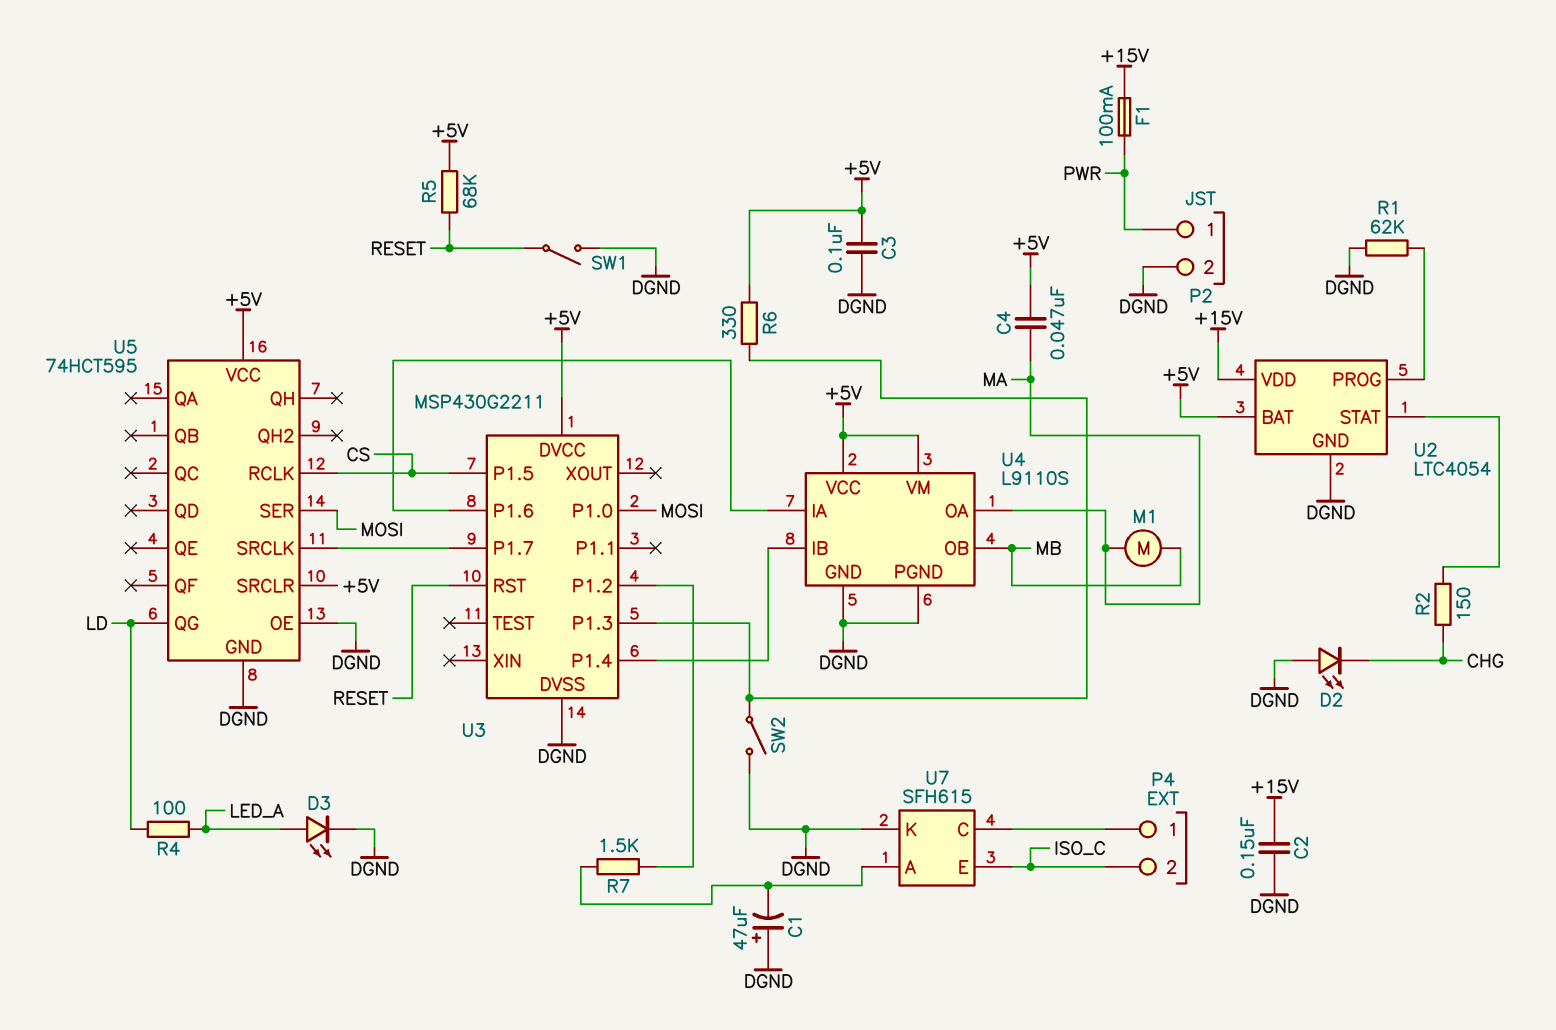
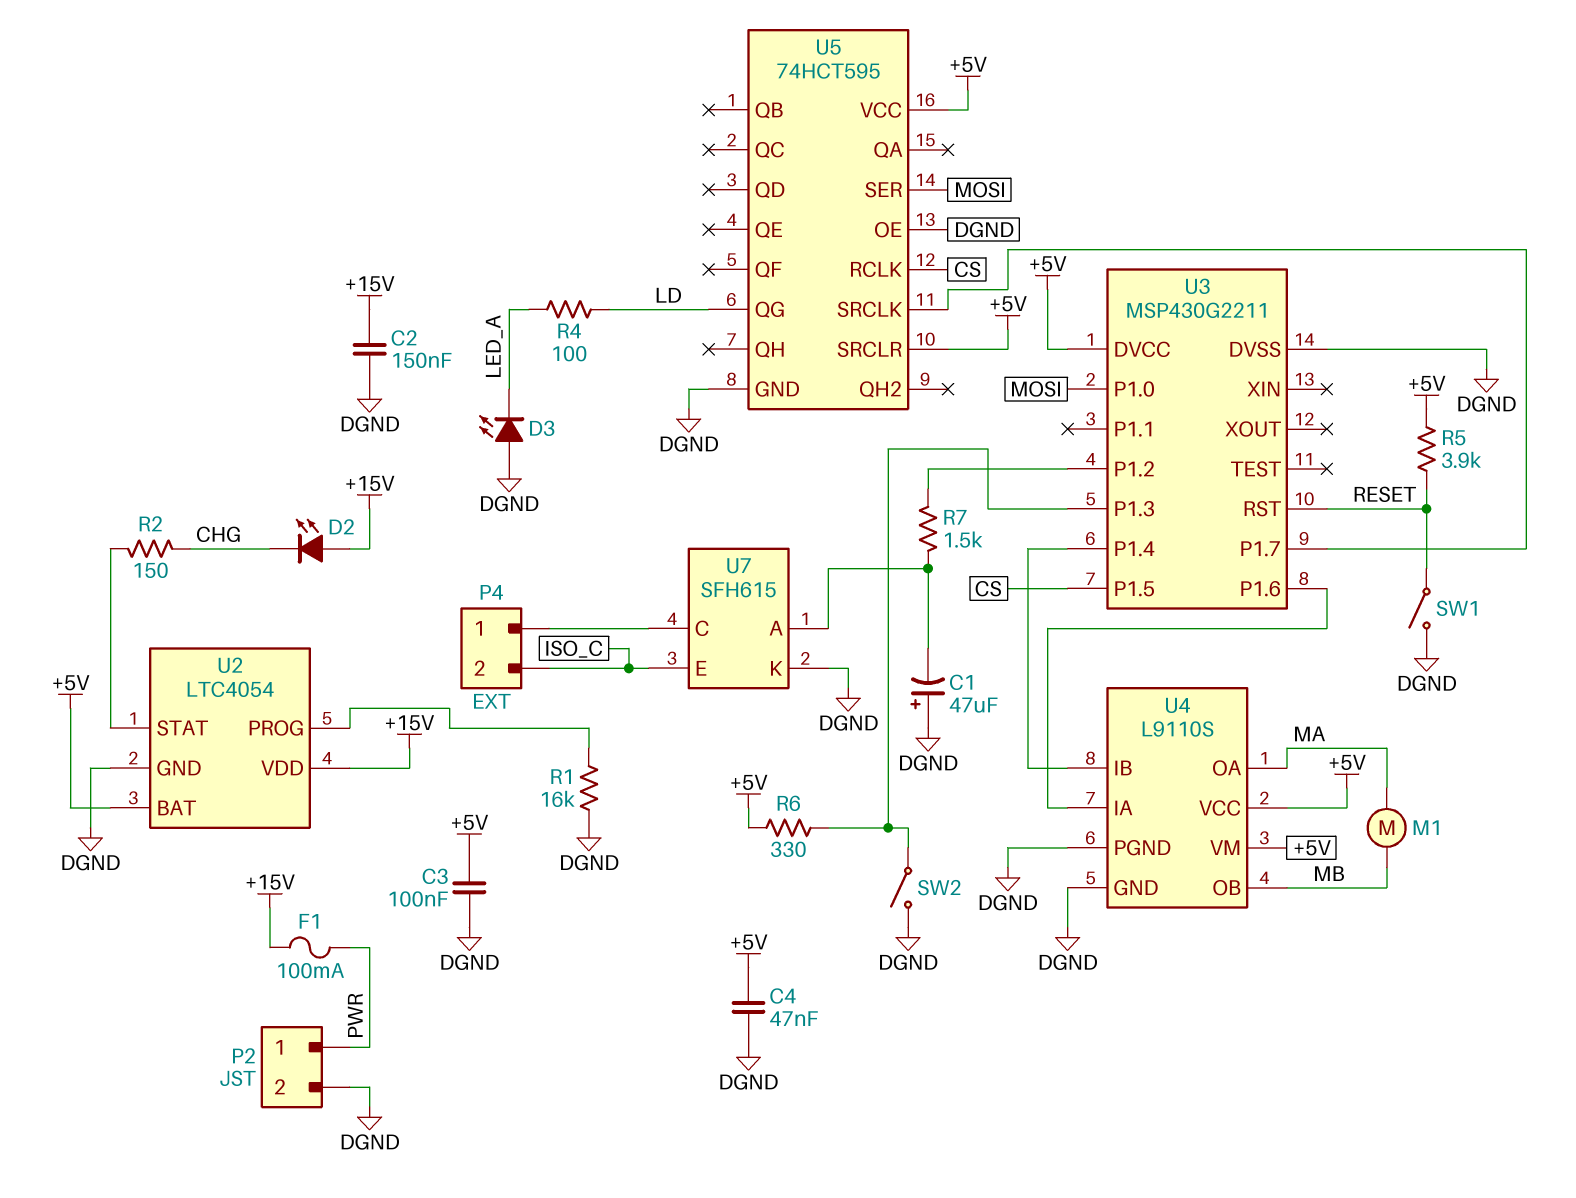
C4: 47nF (+5V, MA) -> 47nF (+5V, DGND)
D2: LED (A DGND, K CHG) -> LED (A +15V, K CHG)
D3: LED (A LED_A, K DGND) -> LED (A DGND, K LED_A)
R1: 62k (DGND, U2/PROG) -> 16k (DGND, U2/PROG)
R5: 68k (+5V, RESET) -> 3.9k (+5V, RESET)

